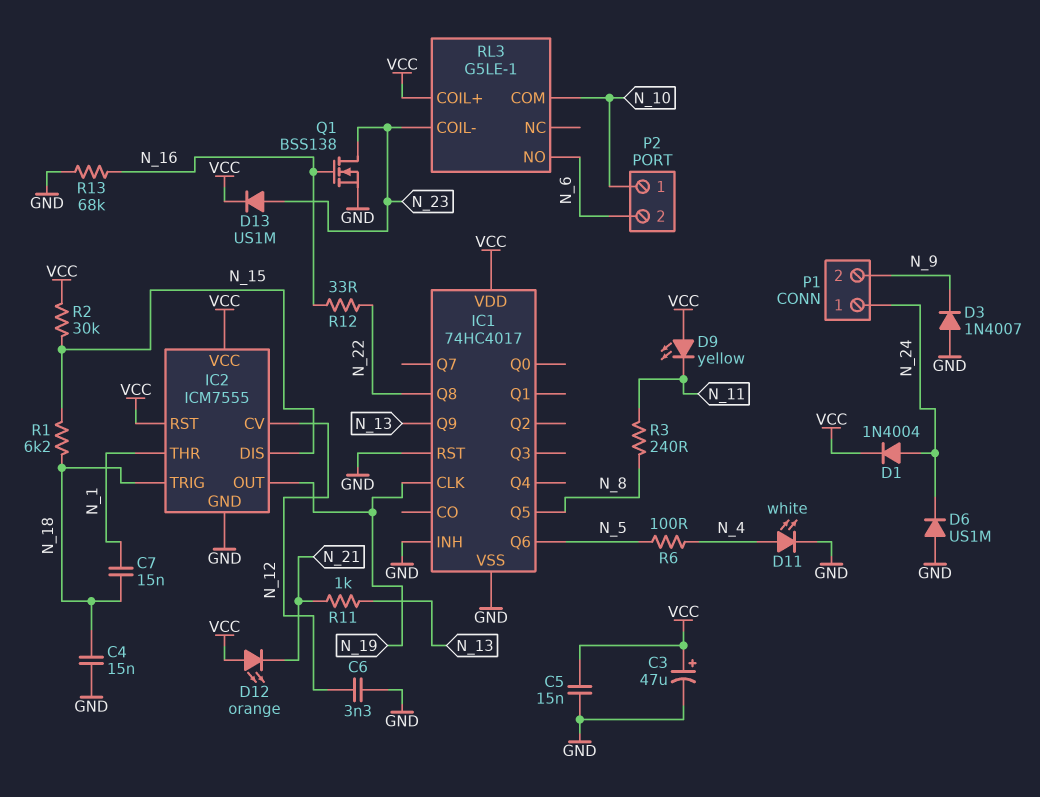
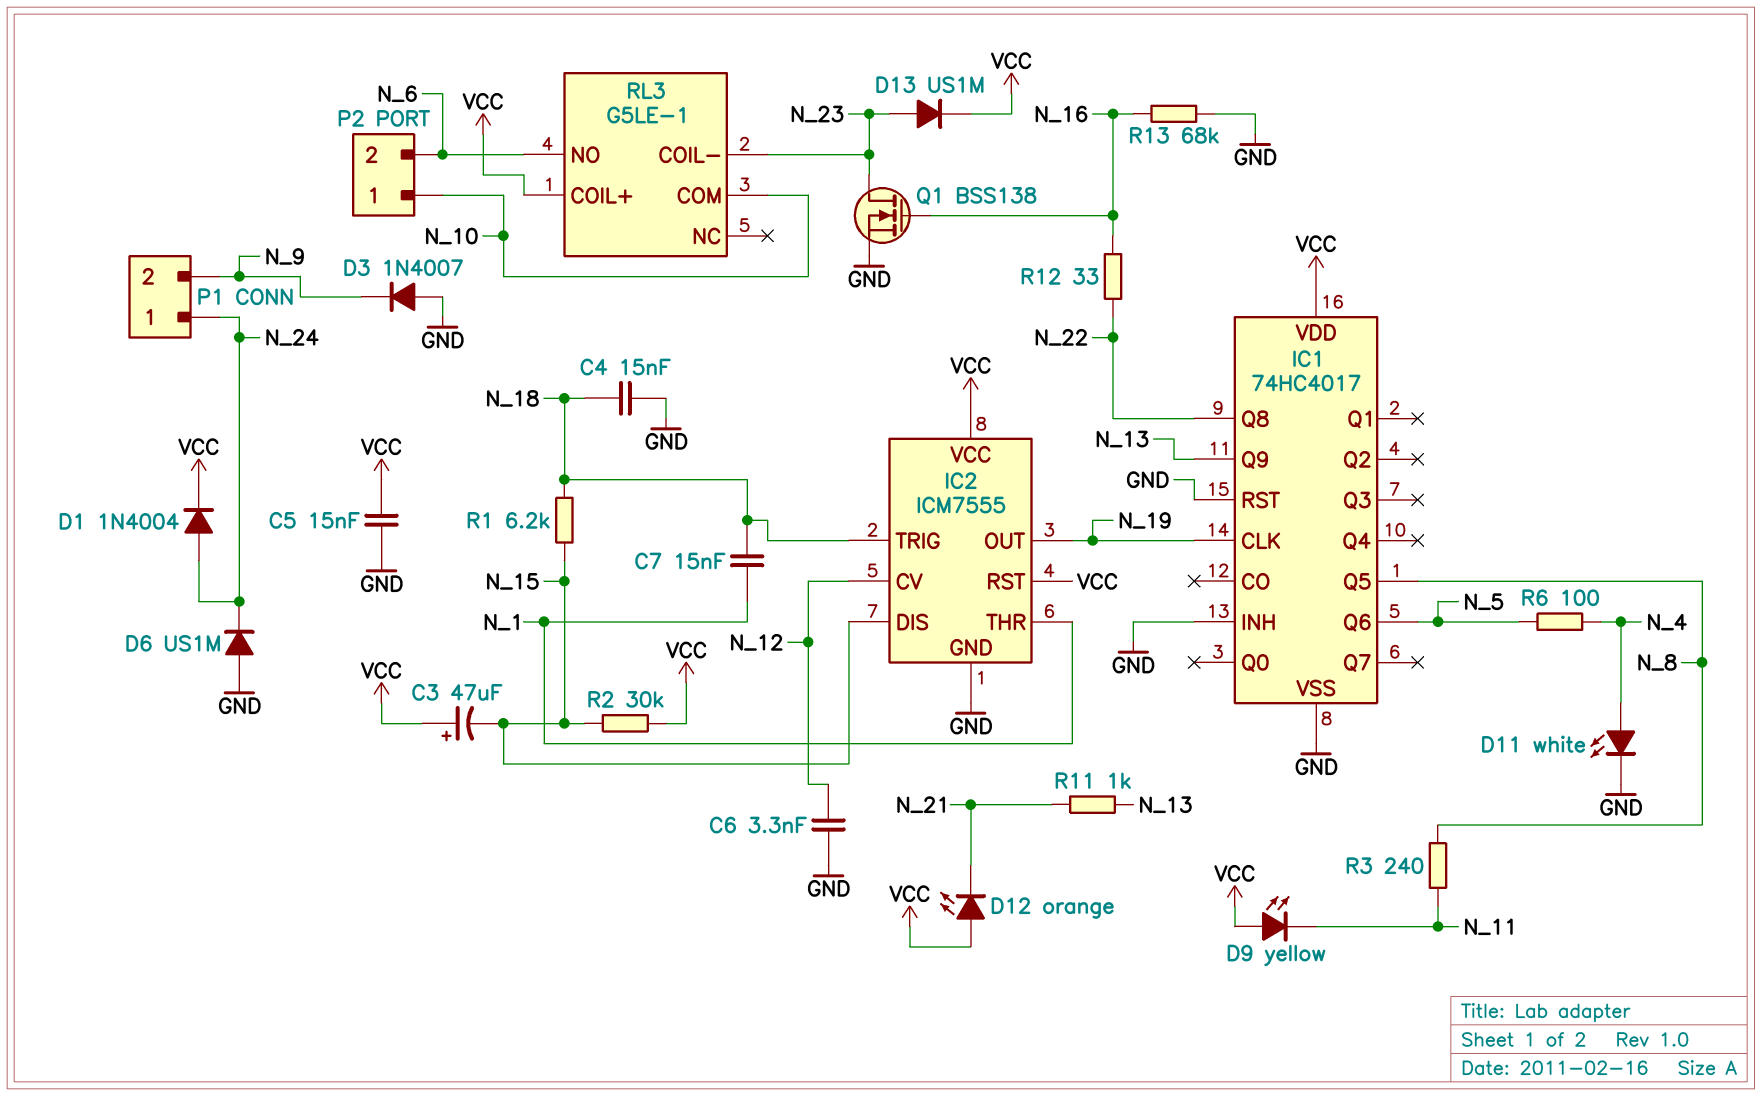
C3: 47uF (plus VCC, minus GND) -> 47uF (plus VCC, minus N_15)

